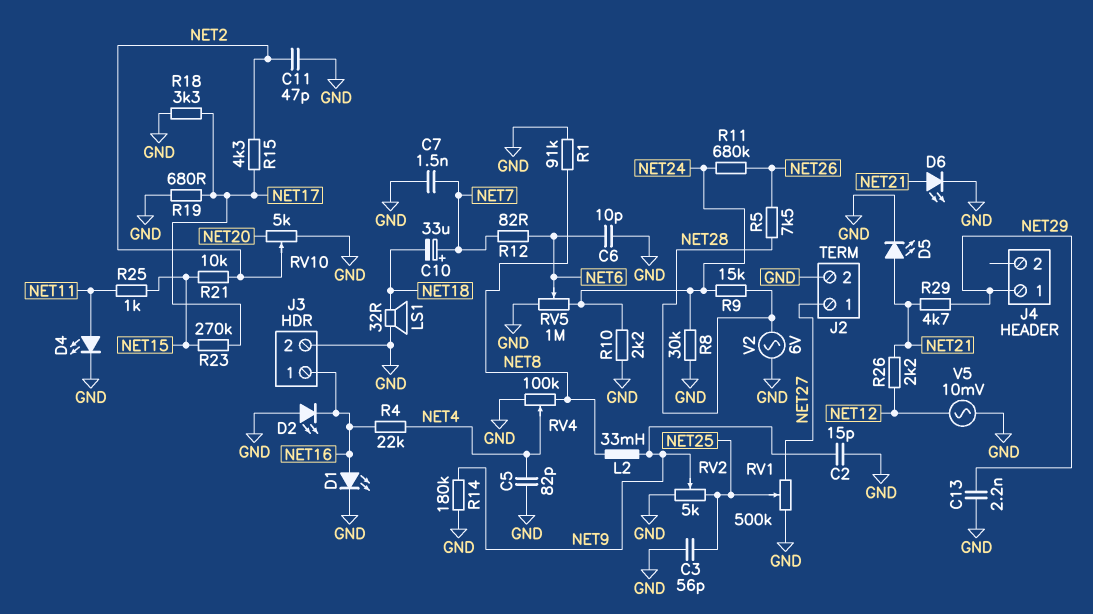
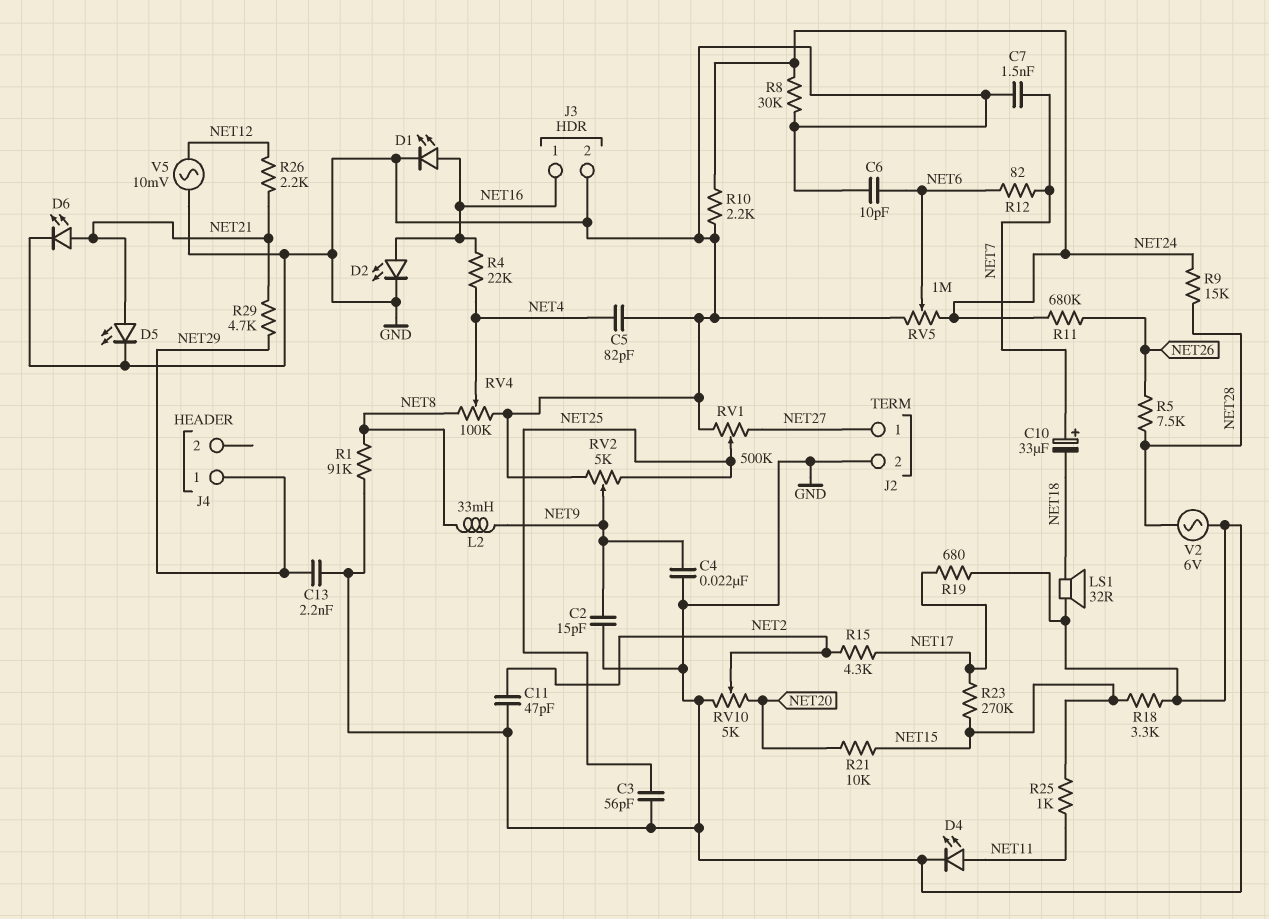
C4: none -> 22nF (GND, NET9)
D2: LED (A GND, K NET16) -> LED (A NET16, K GND)
R14: 180k (GND, NET9) -> none
R18: 3.3k (GND, NET17) -> 3.3k (GND, NET15)
R21: 10k (NET2, NET15) -> 10k (NET15, NET20)

